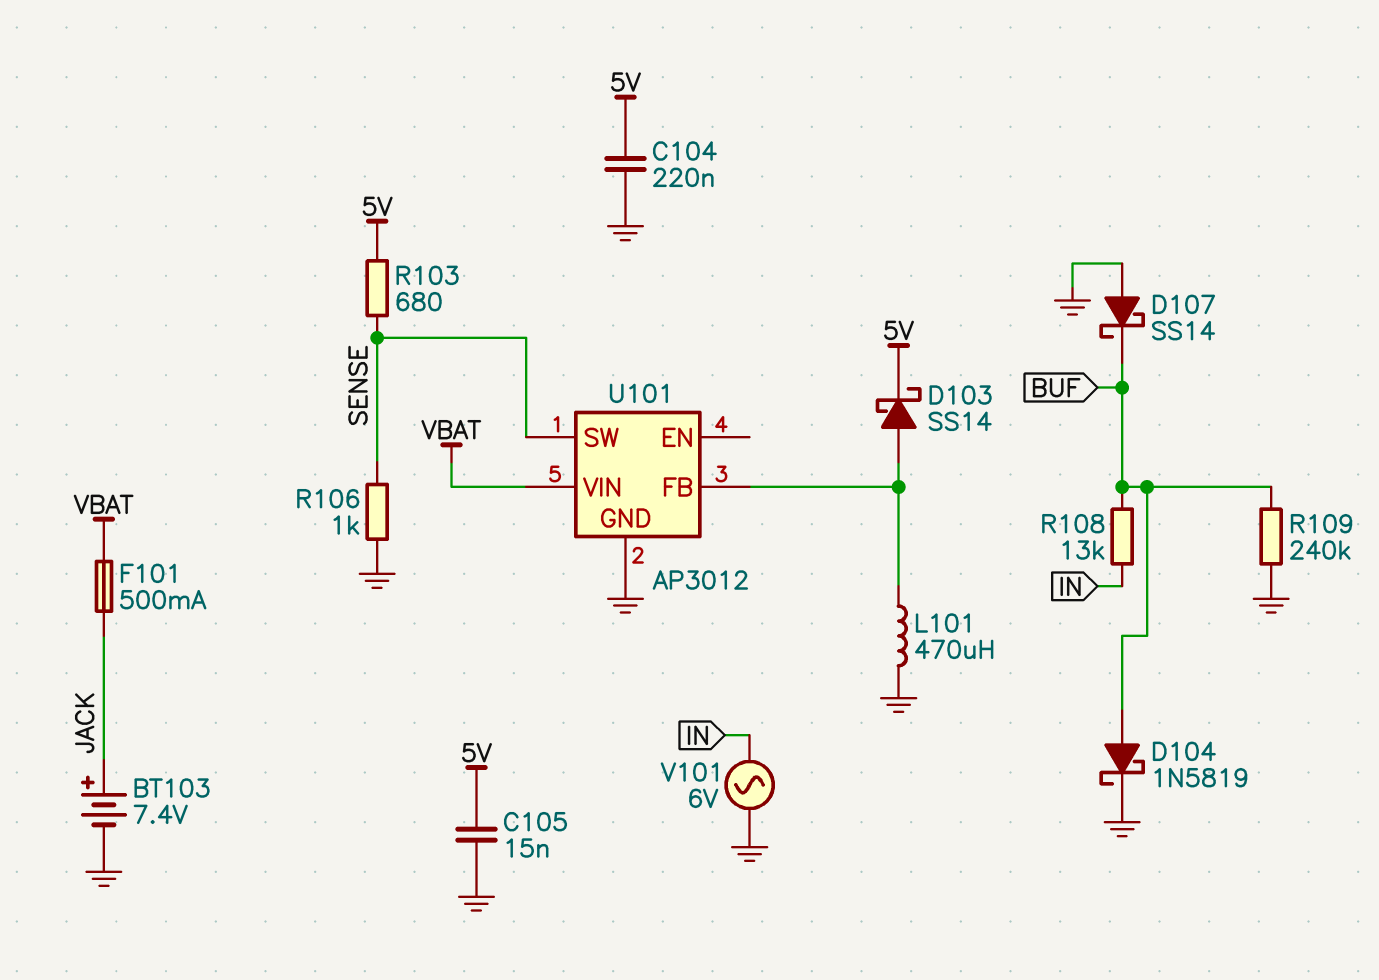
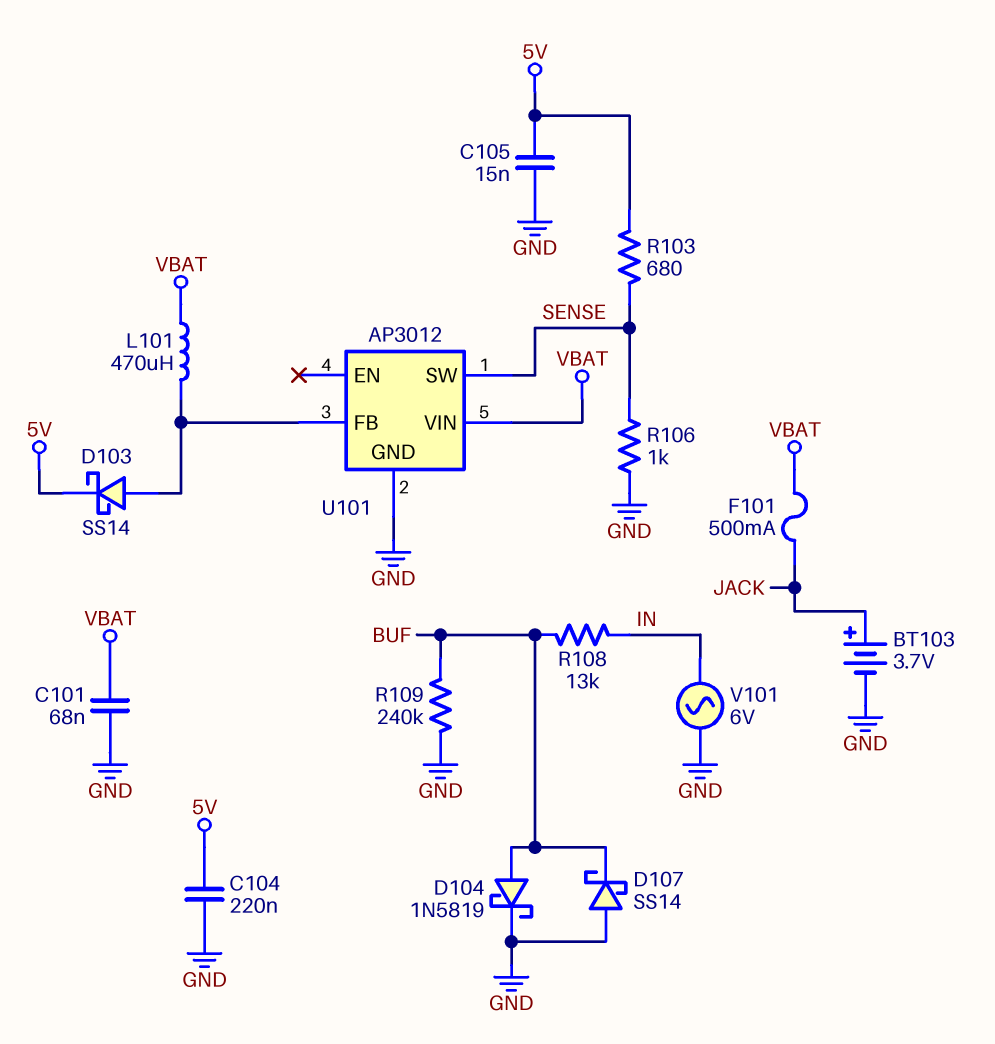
BT103: 7.4V (plus JACK, minus GND) -> 3.7V (plus JACK, minus GND)
C101: none -> 68nF (GND, VBAT)
L101: 470uH (GND, U101/FB) -> 470uH (U101/FB, VBAT)

